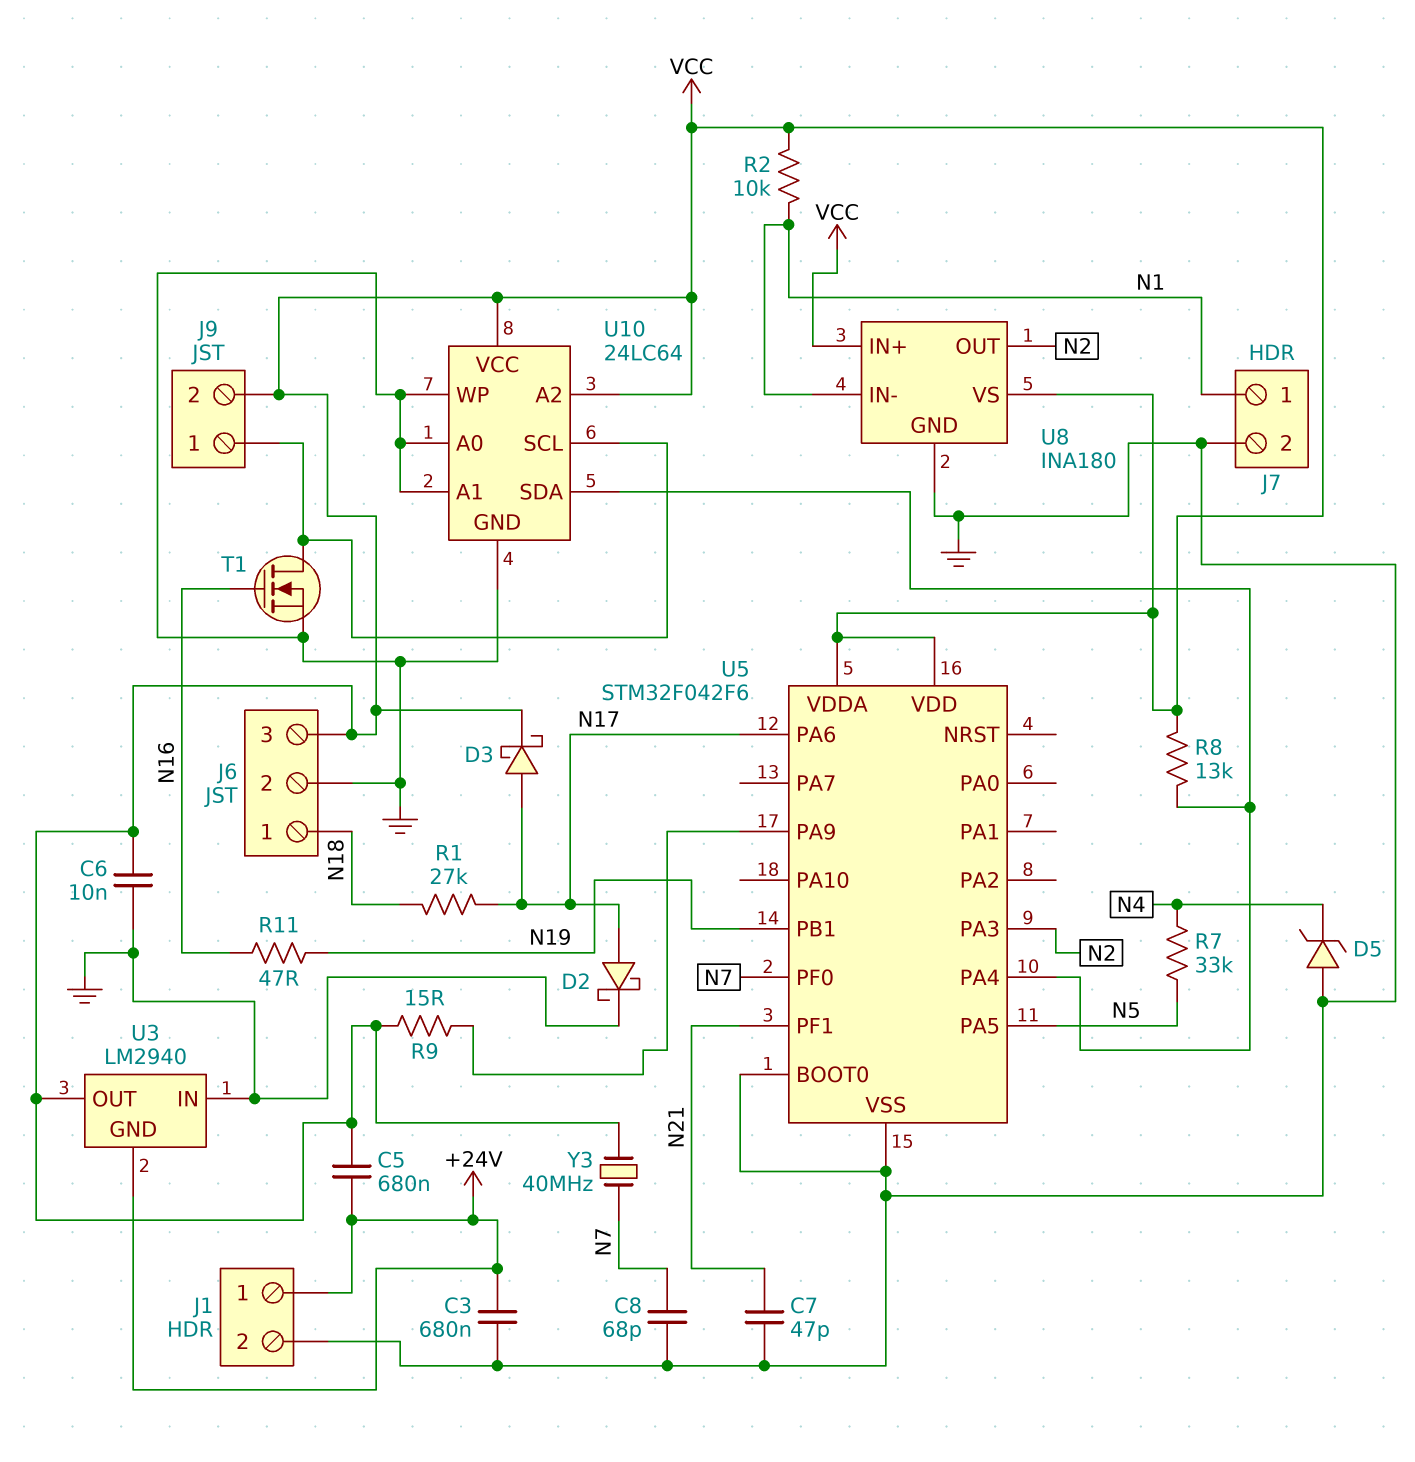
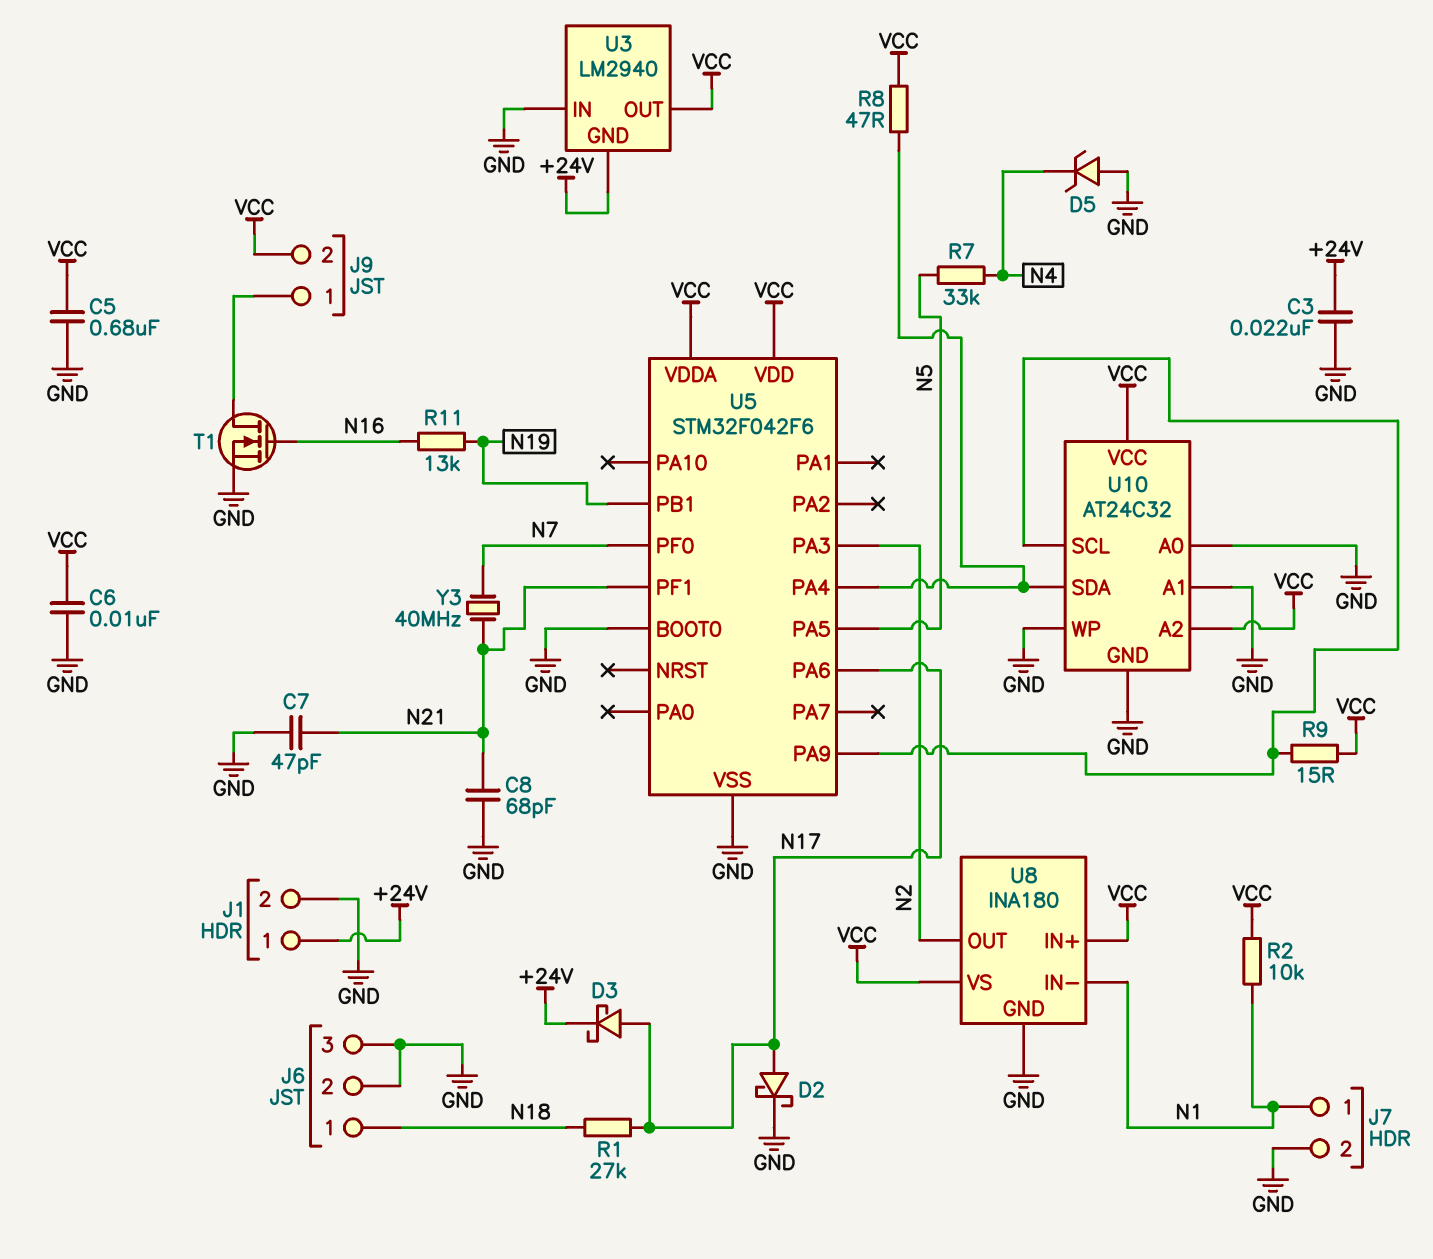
C3: 680nF (+24V, GND) -> 22nF (+24V, GND)
C5: 680nF (+24V, VCC) -> 680nF (GND, VCC)
C8: 68pF (GND, N7) -> 68pF (GND, N21)
D3: schottky (A N17, K VCC) -> schottky (A N17, K +24V)
J6 pin 3: VCC -> GND
R8: 13k (U5/PA4, VCC) -> 47 (U5/PA4, VCC)
R11: 47 (N16, N19) -> 13k (N16, N19)
U10: 24LC64 -> AT24C32
U10 pin SCL: J9/1 -> U5/PA9
Y3: 40MHz (N7, VCC) -> 40MHz (N7, N21)

